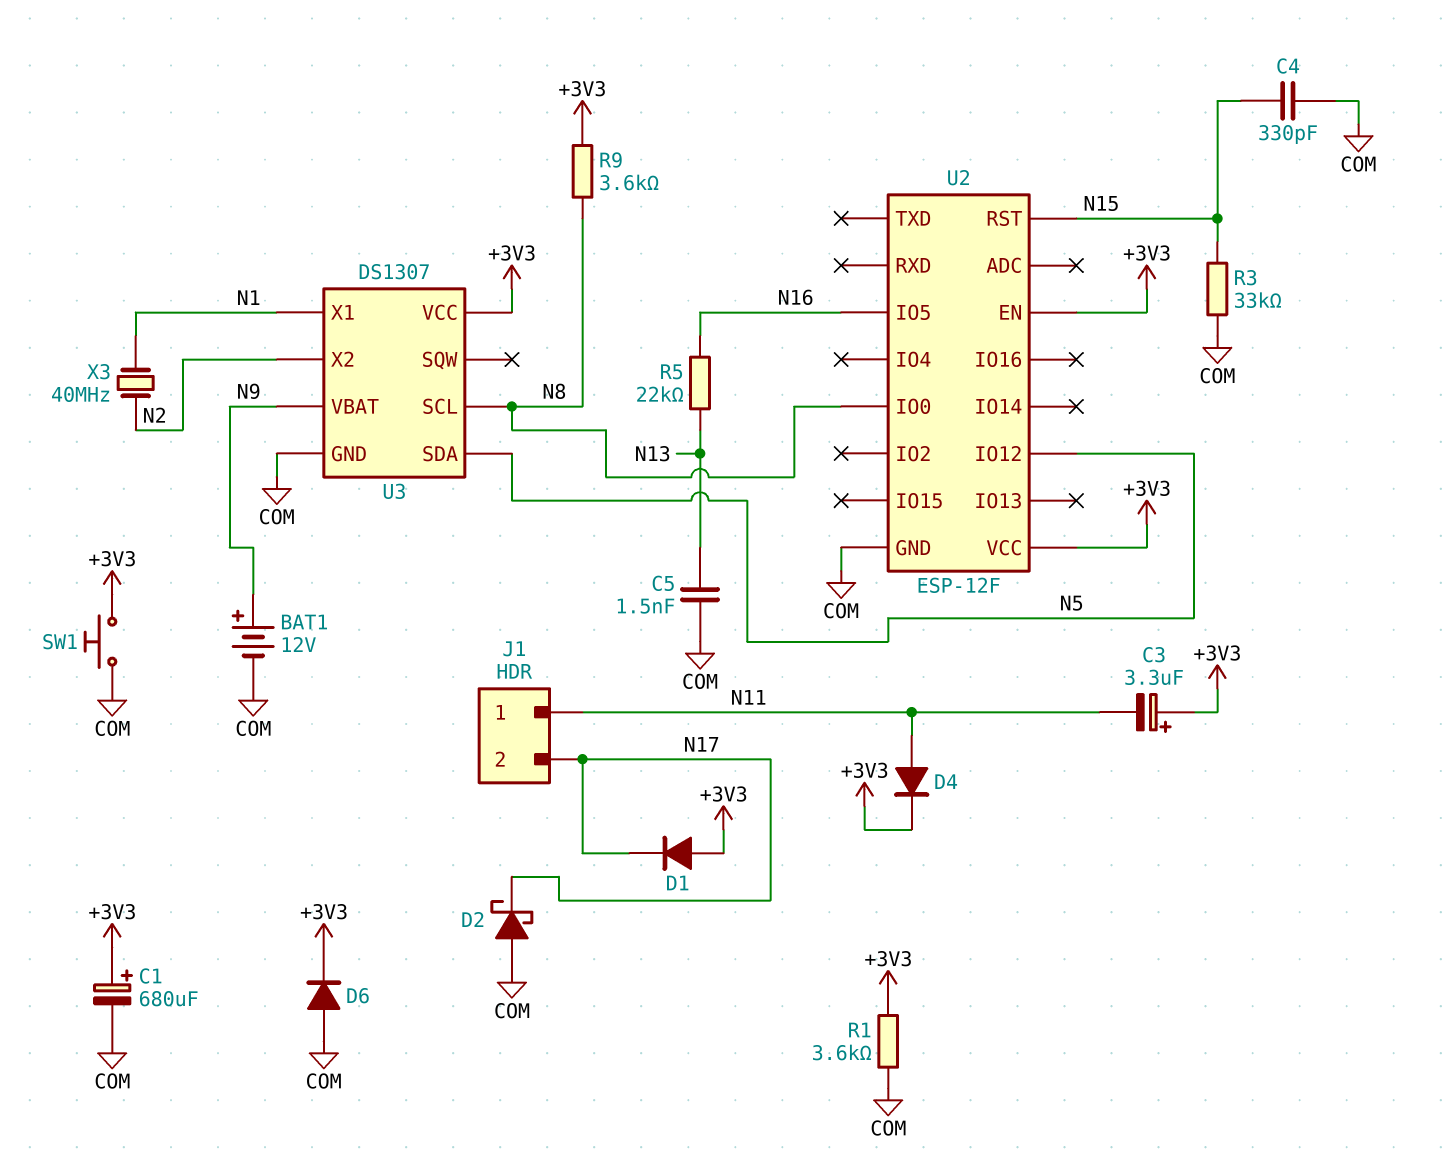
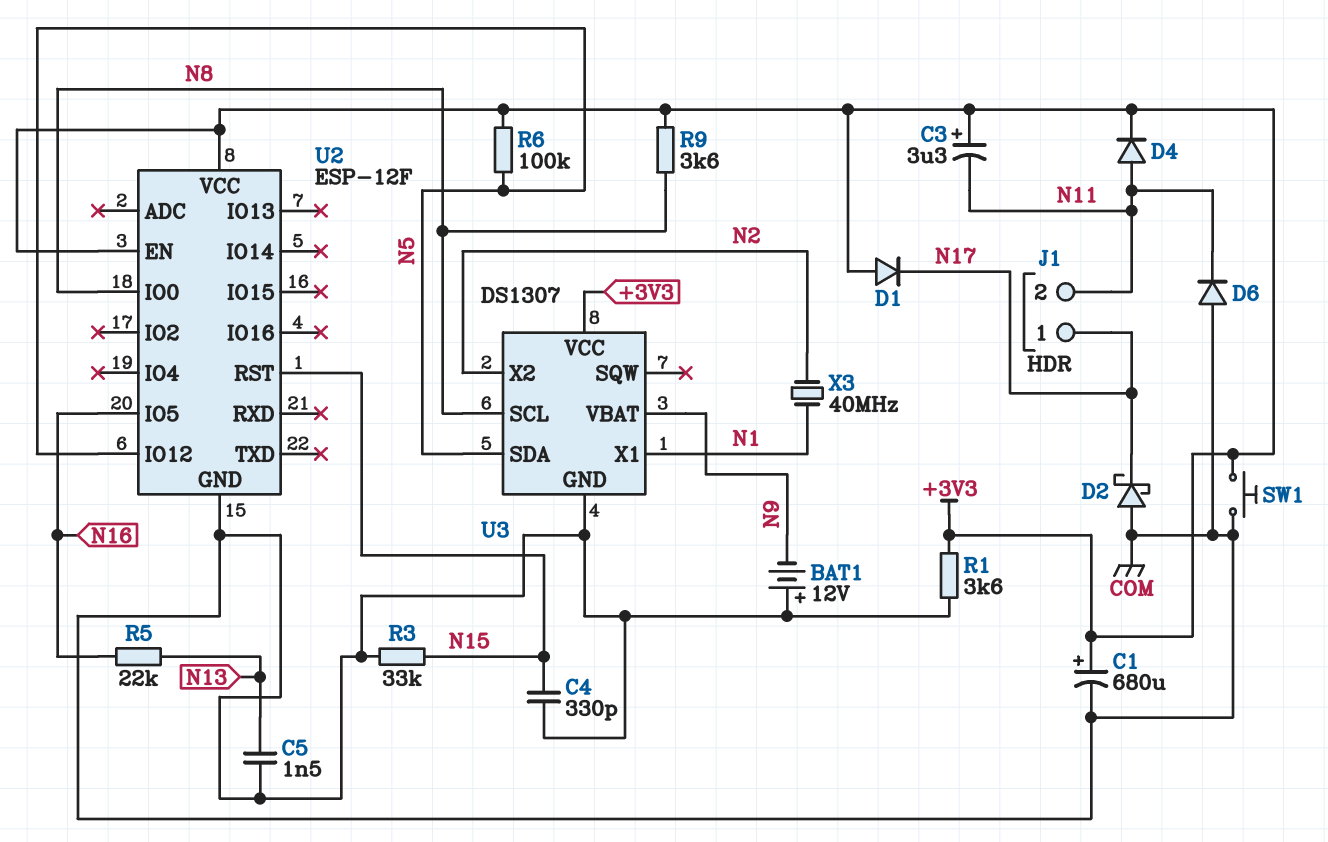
BAT1: 12V (plus N9, minus COM) -> 12V (plus COM, minus N9)
D6: diode (A COM, K +3V3) -> diode (A COM, K N11)
J1 pin 1: N11 -> N17
J1 pin 2: N17 -> N11
R6: none -> 100k (+3V3, N5)

